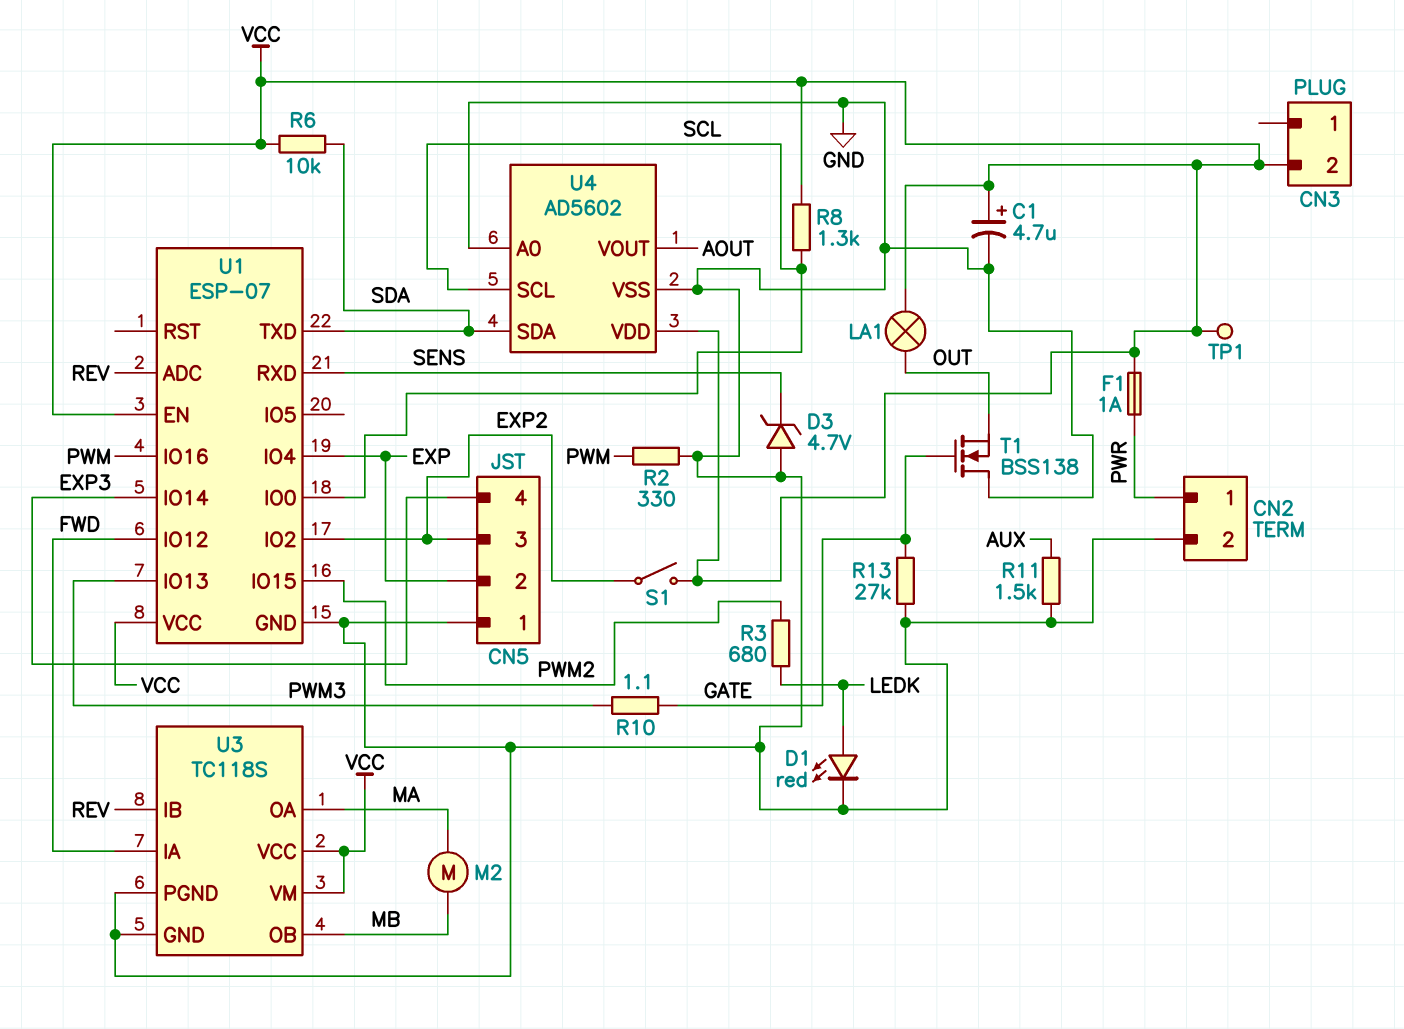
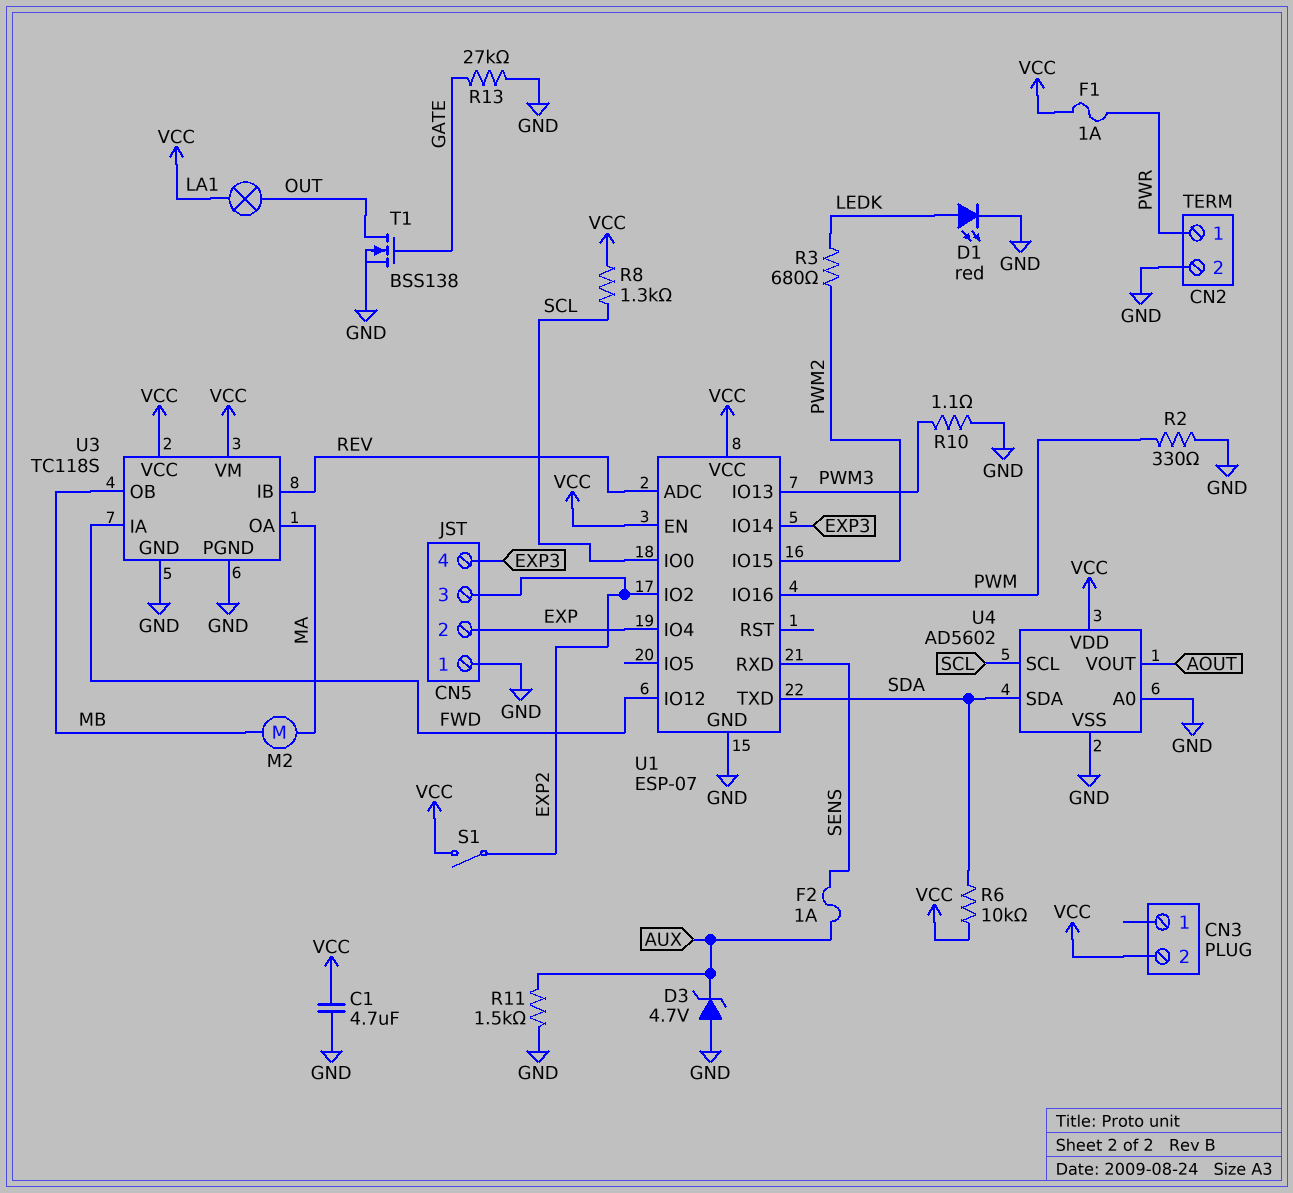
C1: 4.7uF (plus VCC, minus GND) -> 4.7uF (GND, VCC)
D3: zener 4.7V (A GND, K SENS) -> zener 4.7V (A GND, K AUX)
F2: none -> 1A (AUX, SENS)
R10: 1.1 (GATE, PWM3) -> 1.1 (GND, PWM3)
T1: NMOS BSS138 (G GATE, D GND, S OUT) -> NMOS BSS138 (G GATE, D OUT, S GND)
TP1: test point (VCC) -> none

